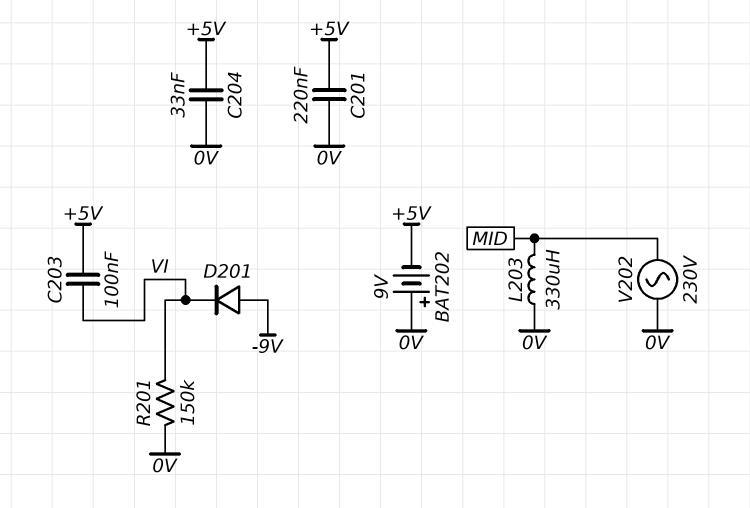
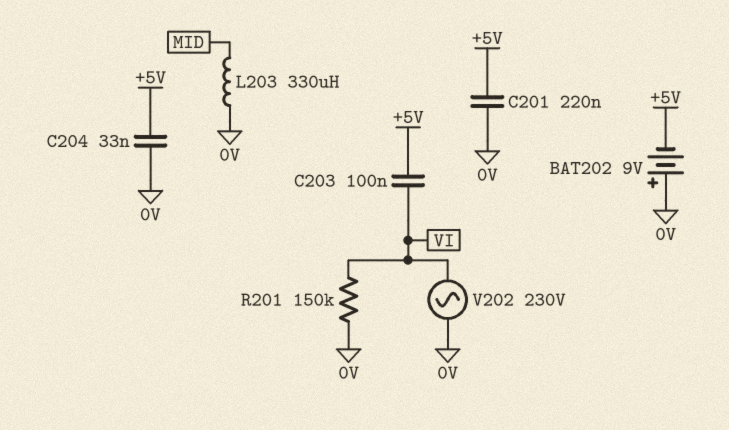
D201: diode (A -9V, K VI) -> none
V202: AC 230V (0V, MID) -> AC 230V (0V, VI)

